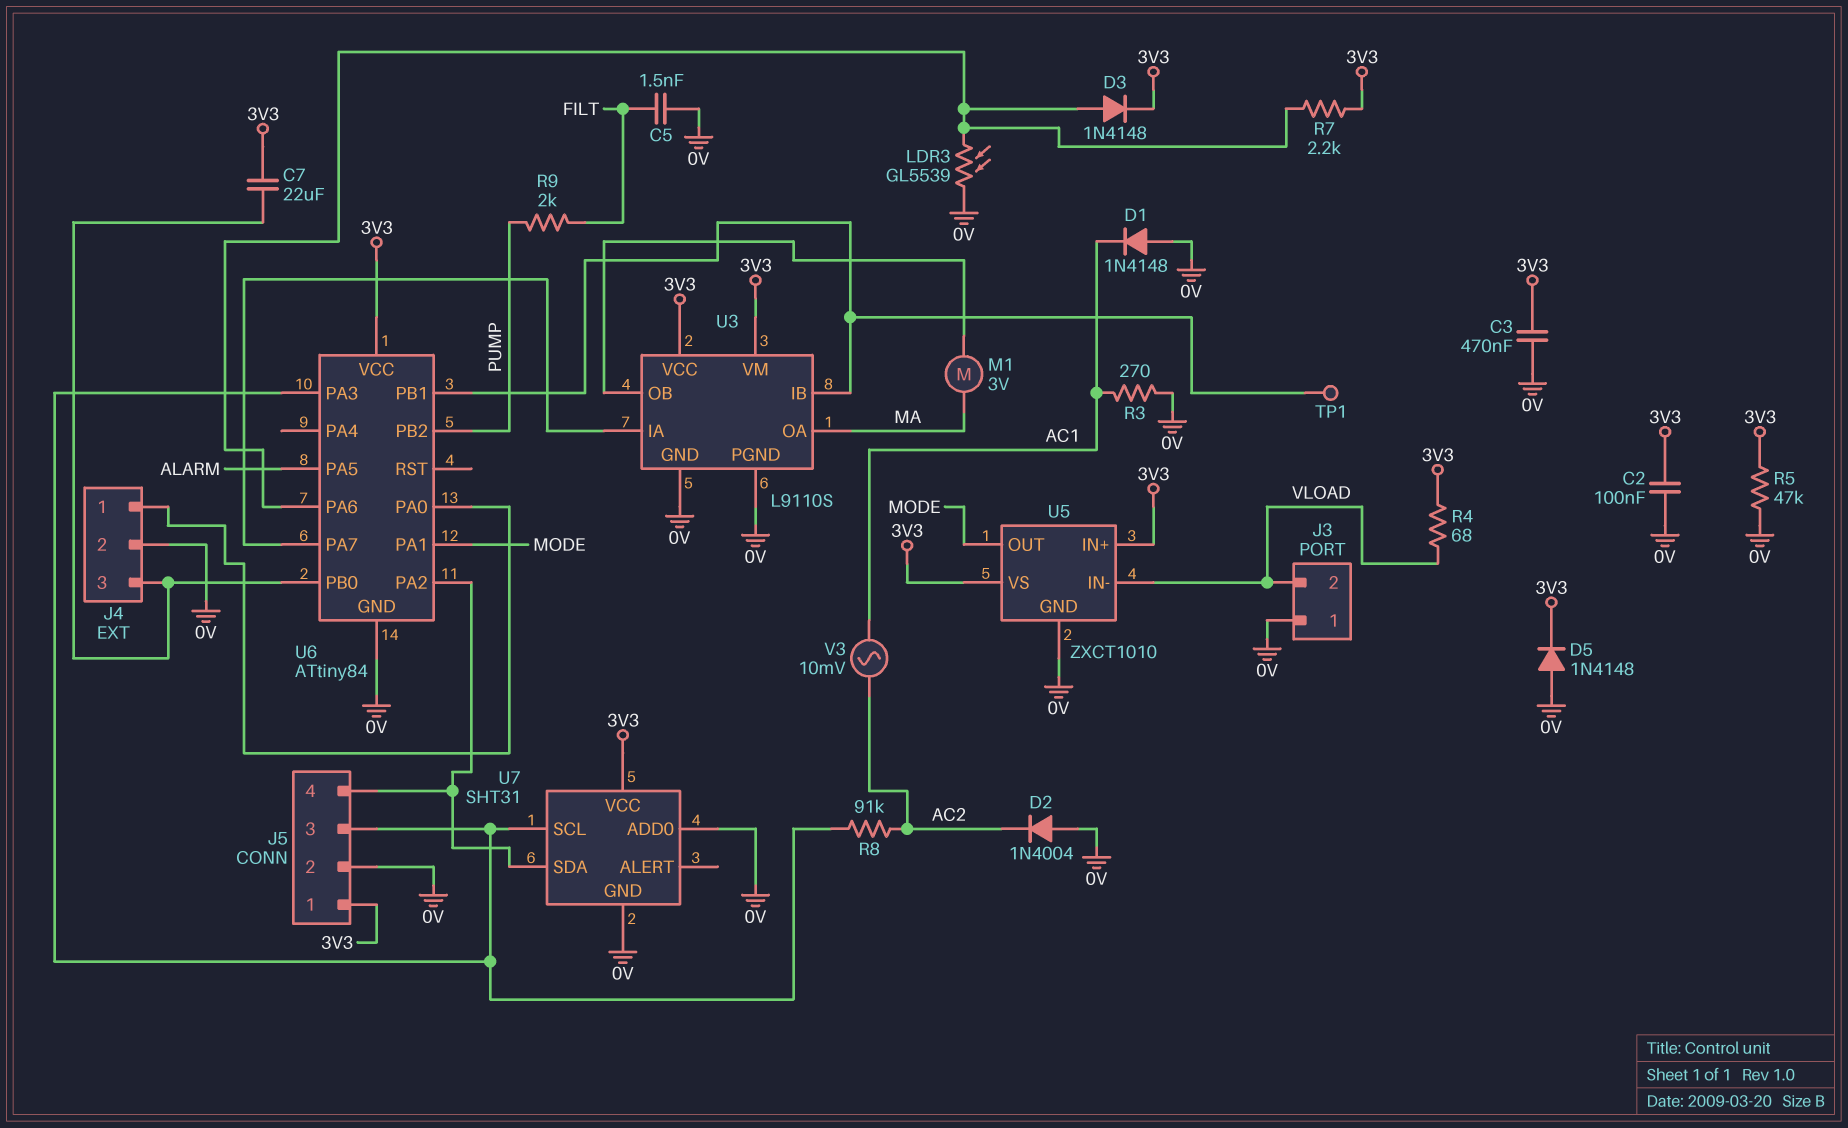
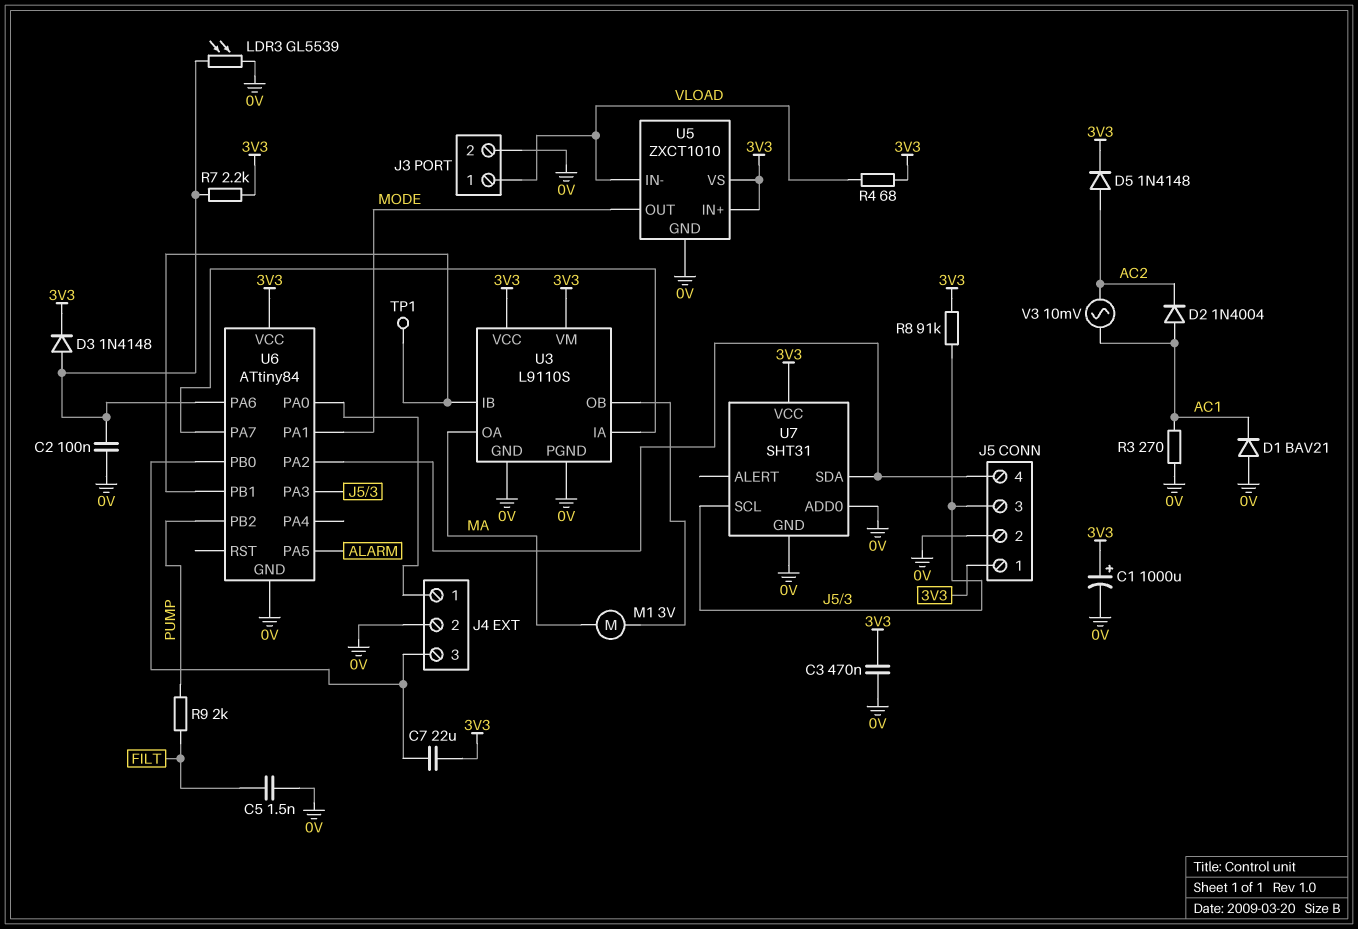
C1: none -> 1000uF (plus 3V3, minus 0V)
C2: 100nF (0V, 3V3) -> 100nF (0V, U6/PA6)
D1: diode 1N4148 (A 0V, K AC1) -> diode BAV21 (A 0V, K AC1)
D2: diode 1N4004 (A 0V, K AC2) -> diode 1N4004 (A AC1, K AC2)
D5: diode 1N4148 (A 0V, K 3V3) -> diode 1N4148 (A AC2, K 3V3)
J3 pin 1: 0V -> VLOAD
J3 pin 2: VLOAD -> 0V
R5: 47k (0V, 3V3) -> none
R8: 91k (AC2, J5/3) -> 91k (3V3, J5/3)

